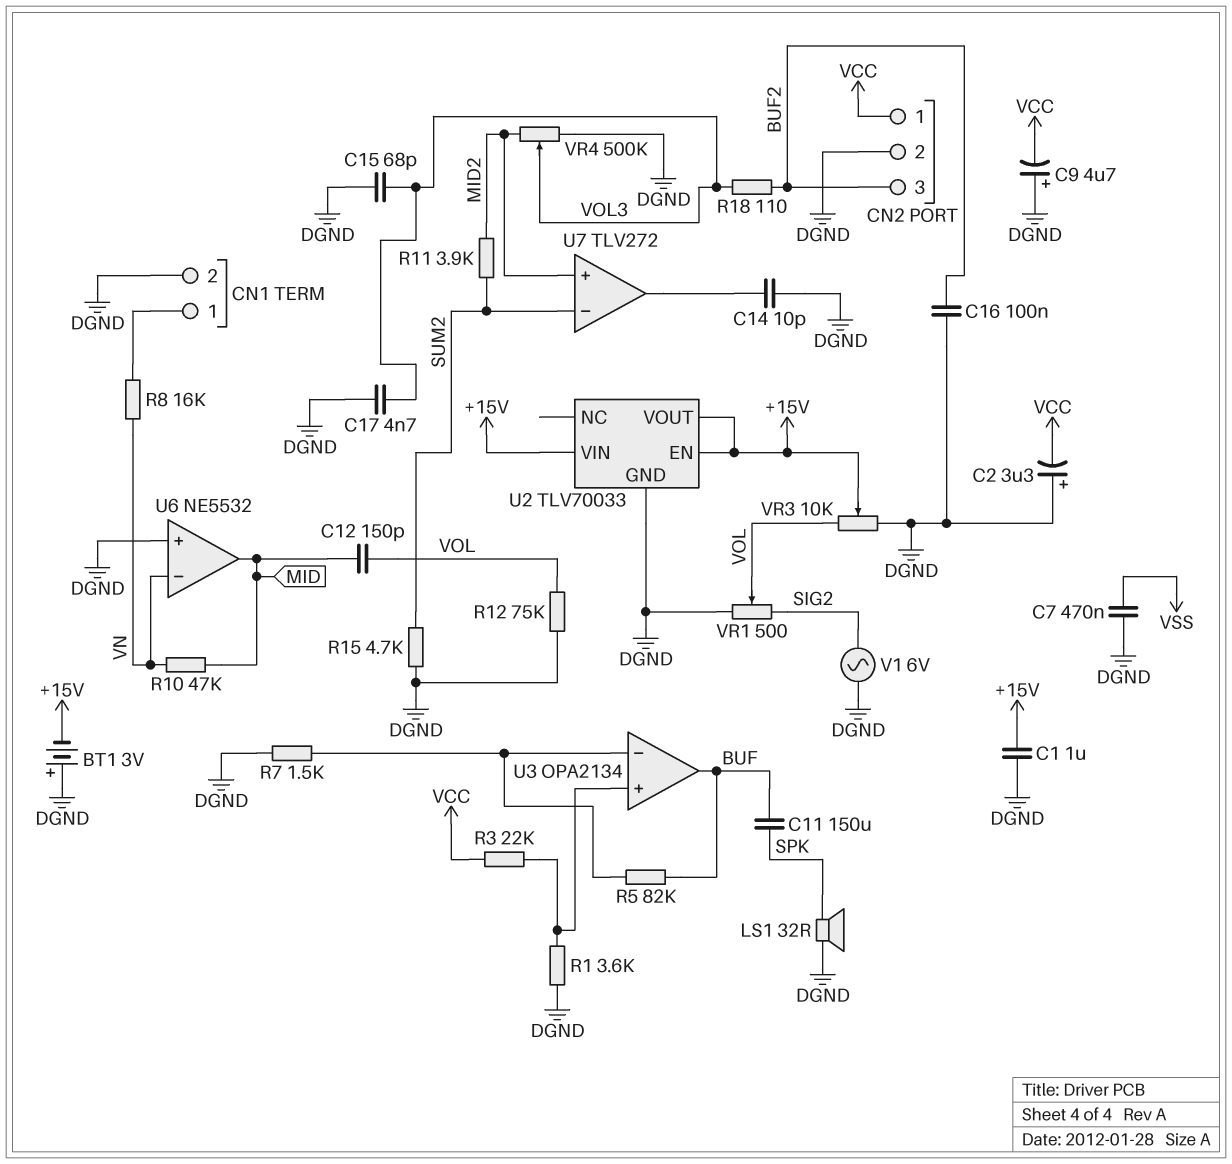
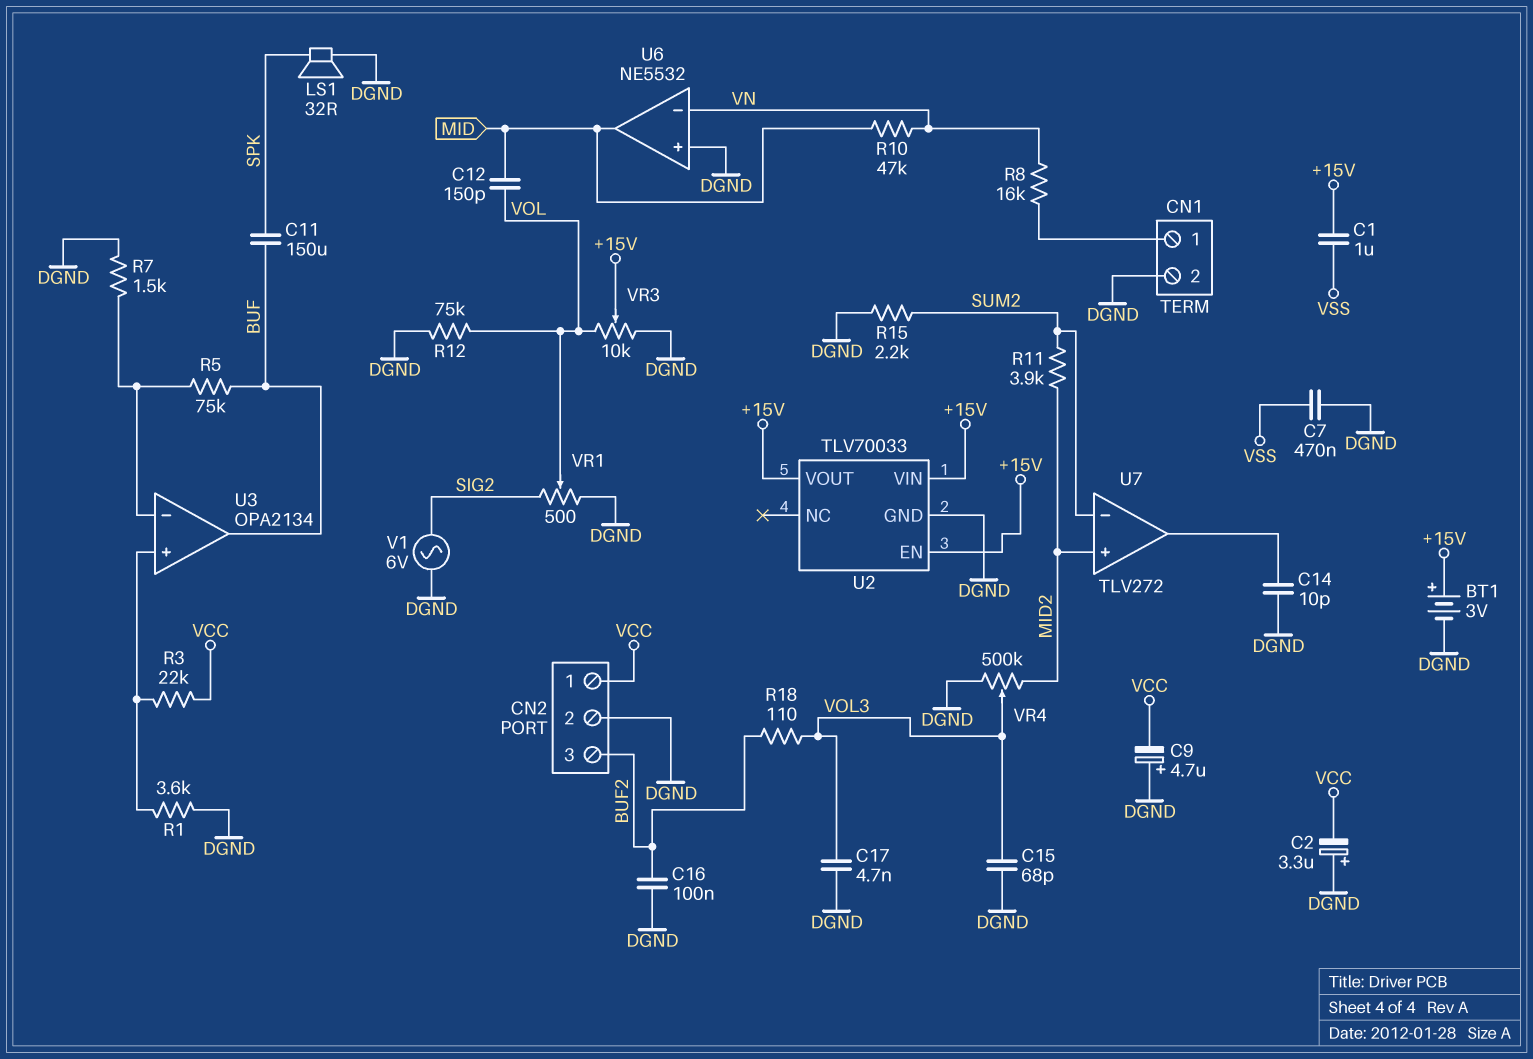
BT1: 3V (plus DGND, minus +15V) -> 3V (plus +15V, minus DGND)
C1: 1uF (+15V, DGND) -> 1uF (+15V, VSS)
R5: 82k (BUF, U3/in-) -> 75k (BUF, U3/in-)
R15: 4.7k (DGND, SUM2) -> 2.2k (DGND, SUM2)

